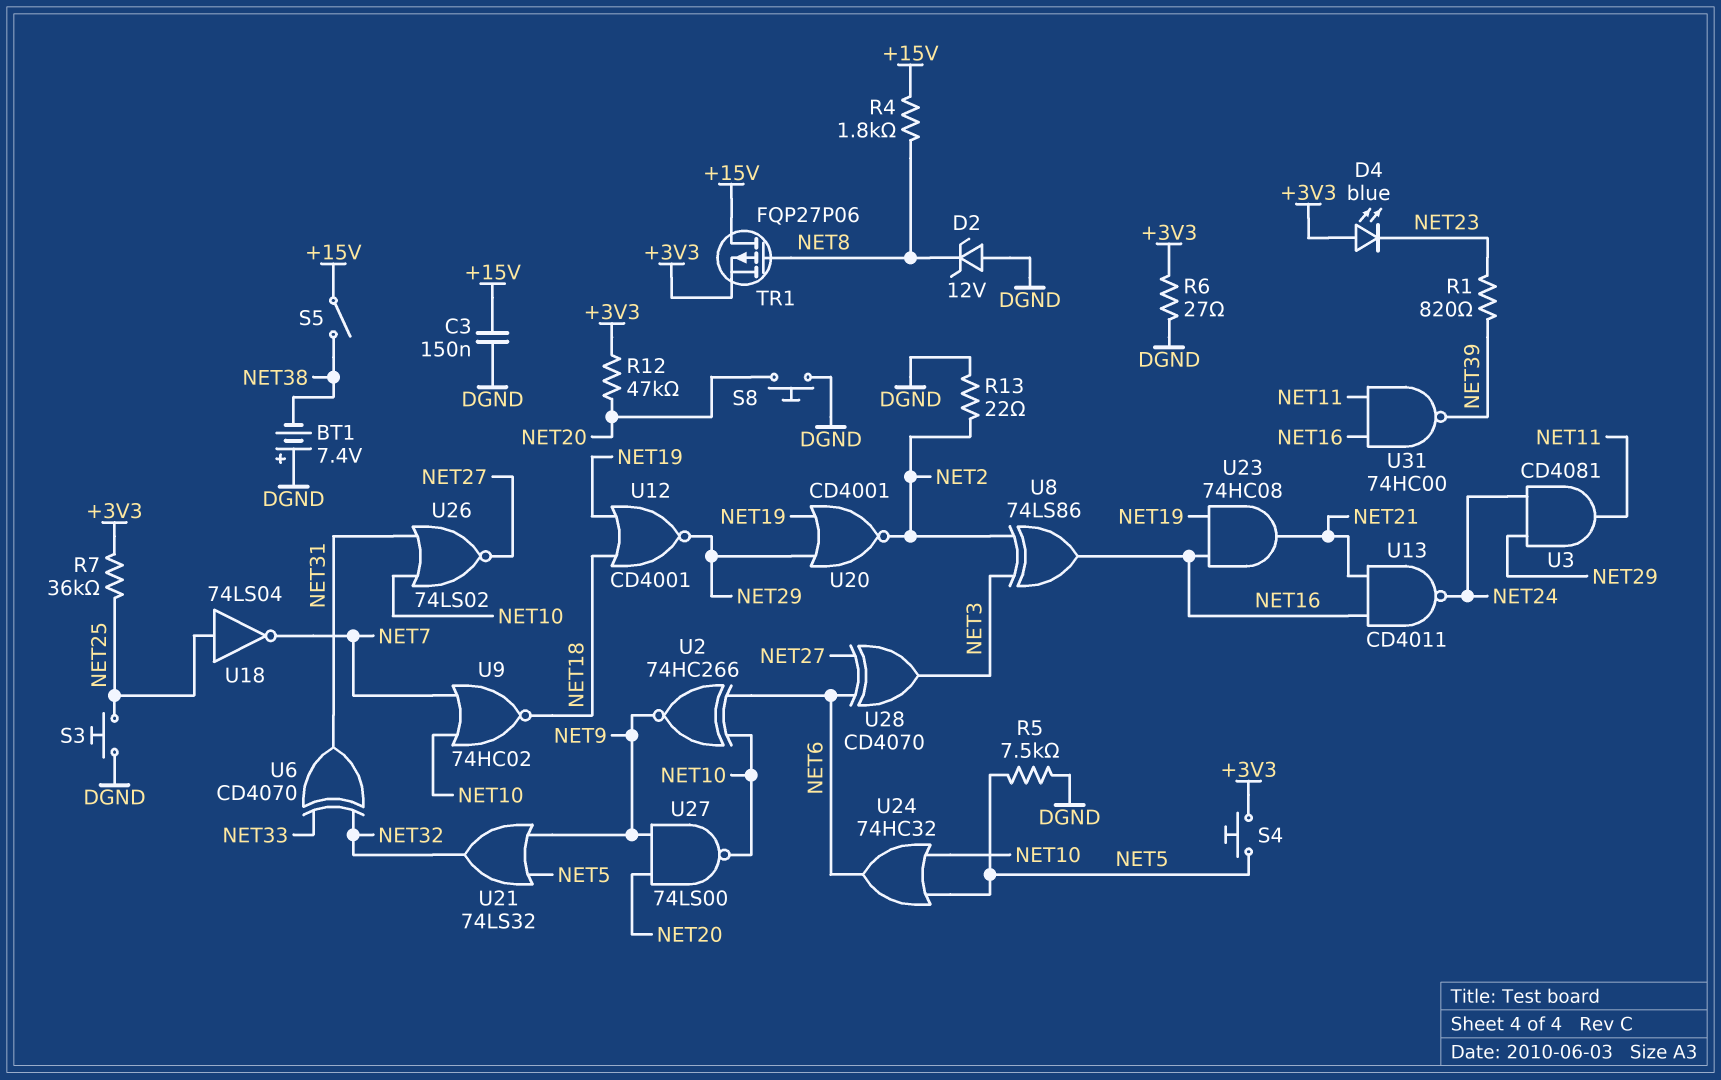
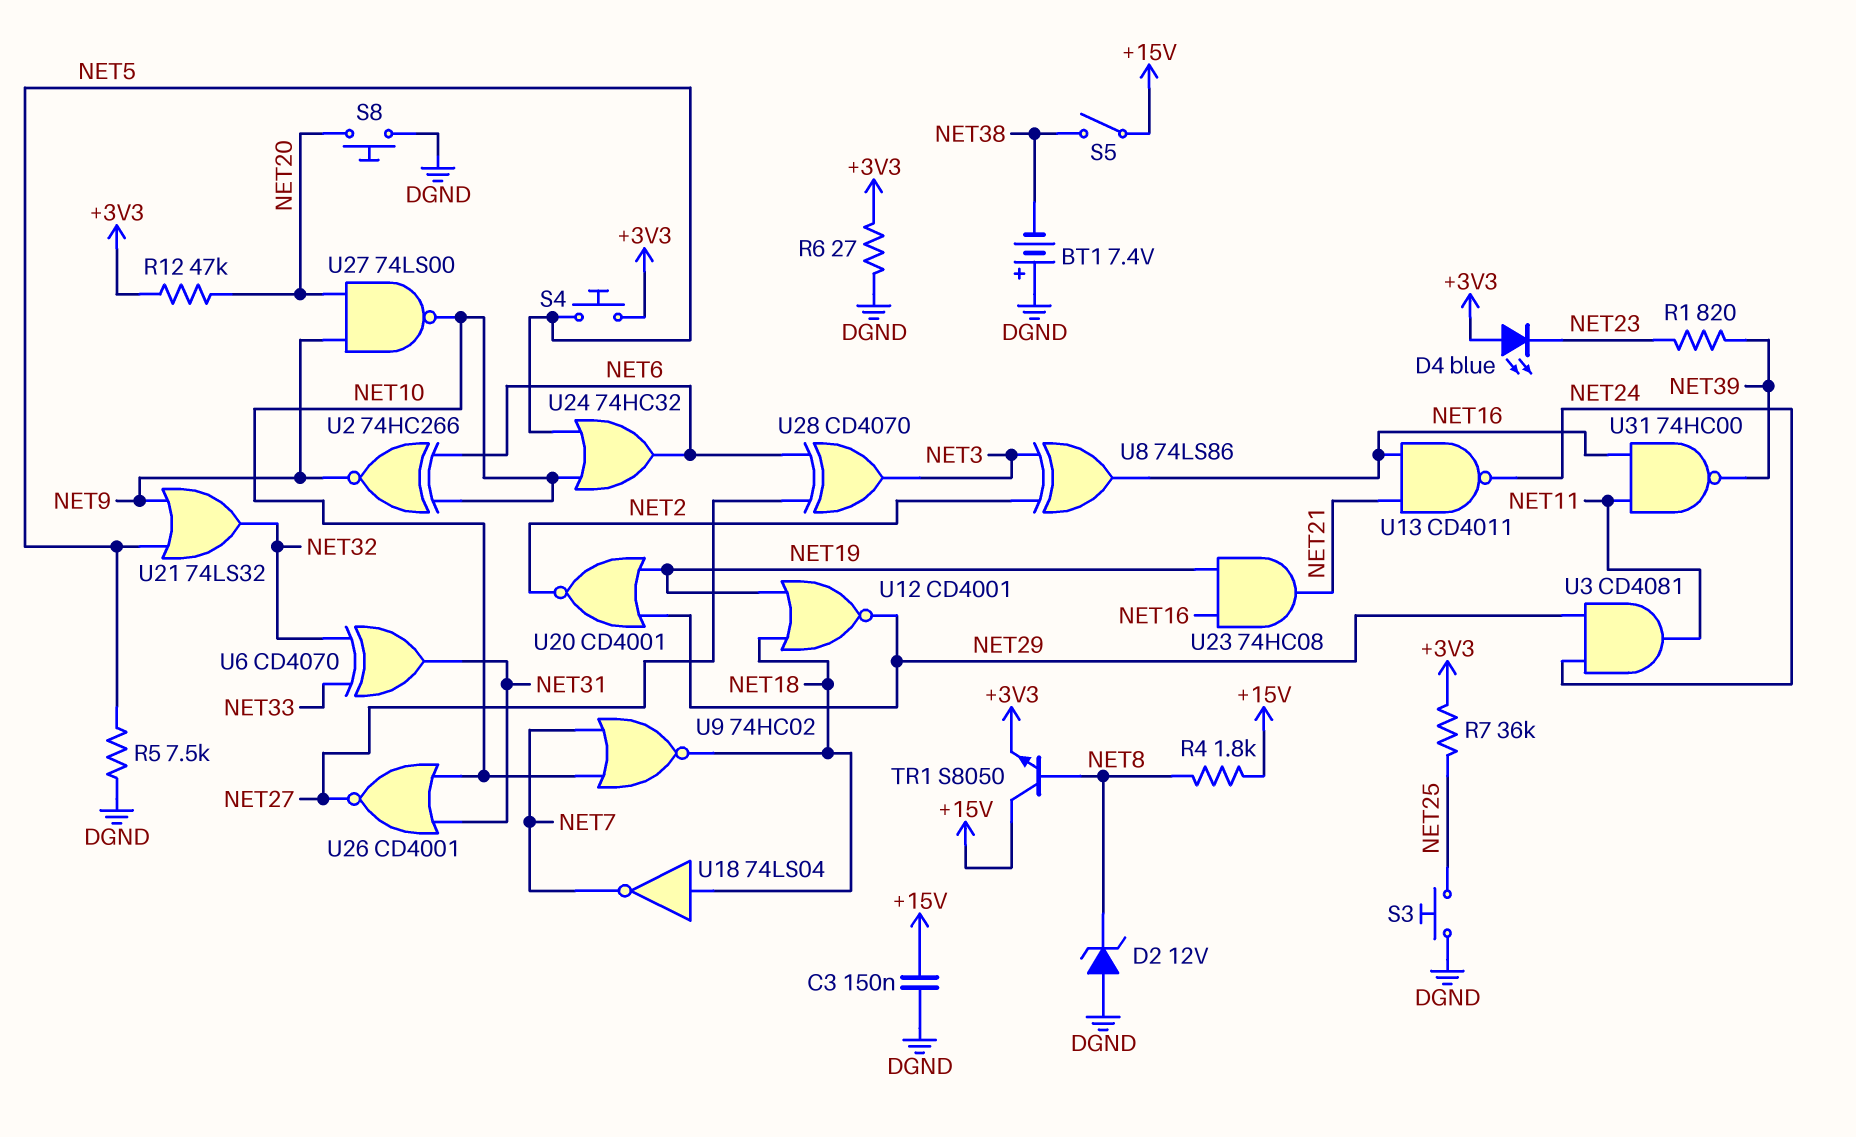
R13: 22 (DGND, NET2) -> none
TR1: PMOS FQP27P06 (G NET8, D +15V, S +3V3) -> NPN S8050 (B NET8, C +15V, E +3V3)
U18: NOT 74LS04 (in NET25, out NET7) -> NOT 74LS04 (in NET18, out NET7)
U26: NOR 74LS02 (in NET10, in NET31, out NET27) -> NOR CD4001 (in NET10, in NET31, out NET27)

